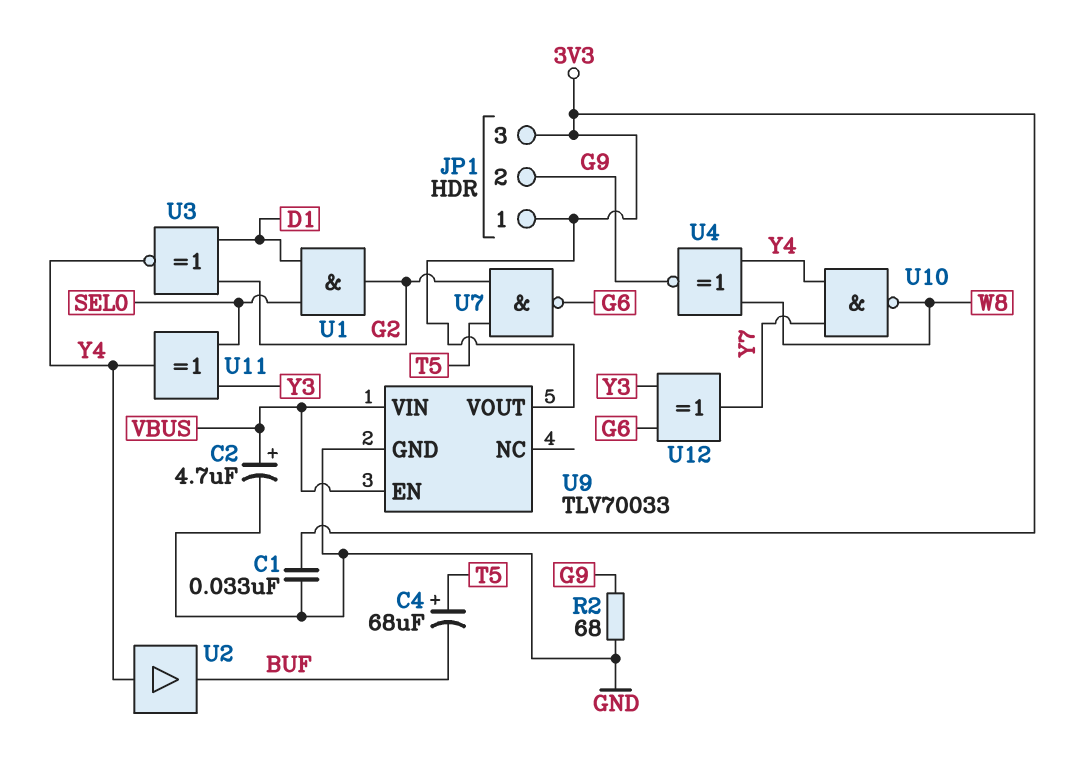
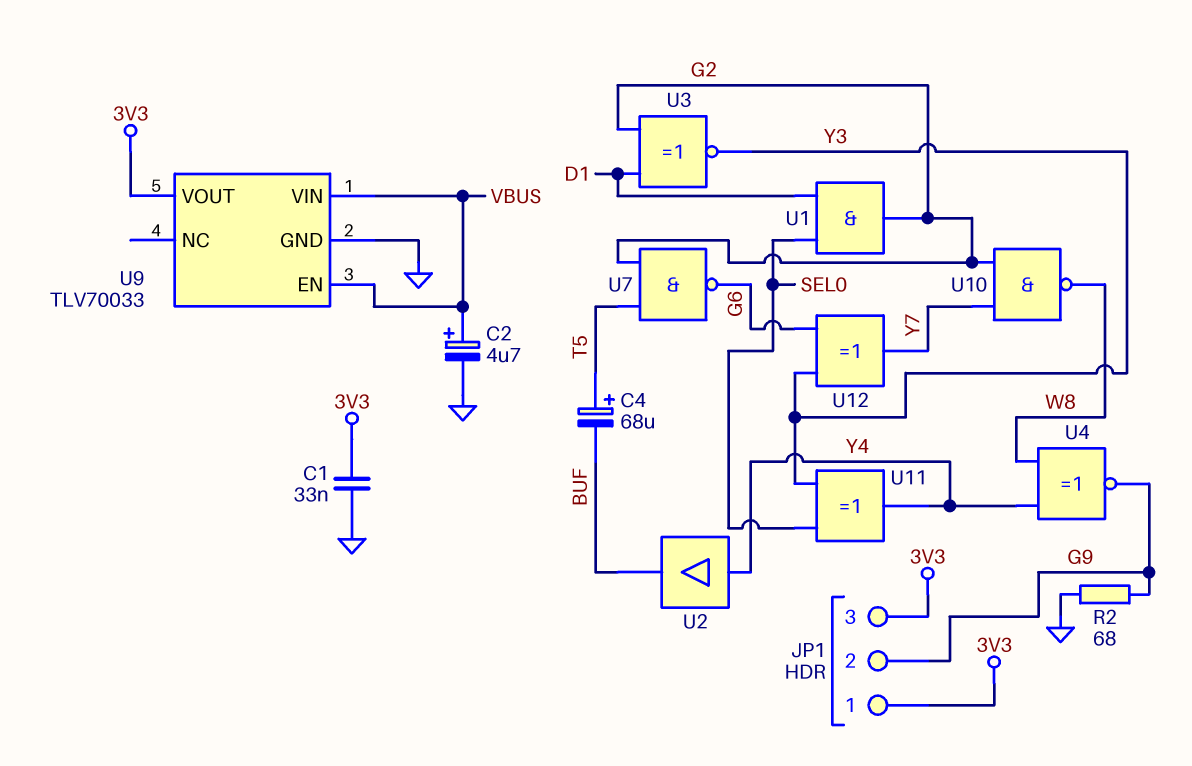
U3: XNOR (in D1, in G2, out Y4) -> XNOR (in D1, in G2, out Y3)
U10: NAND (in Y4, in Y7, out W8) -> NAND (in G2, in Y7, out W8)

